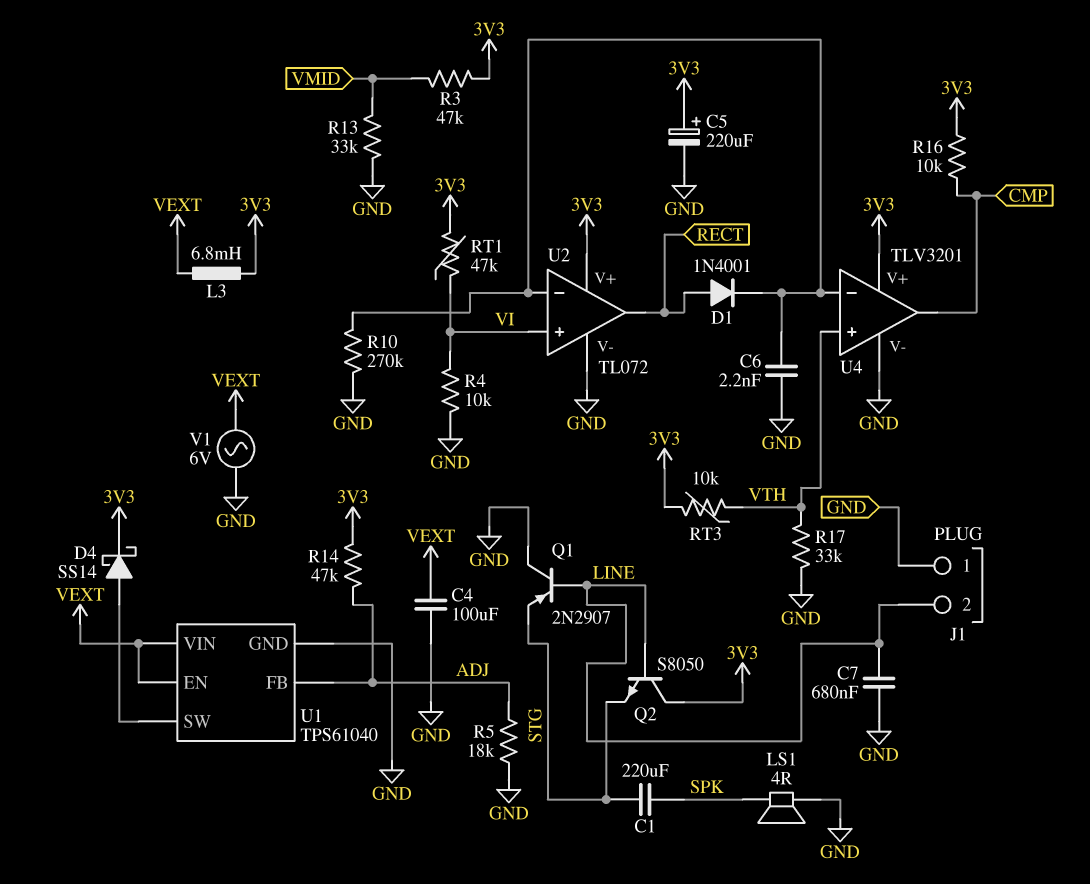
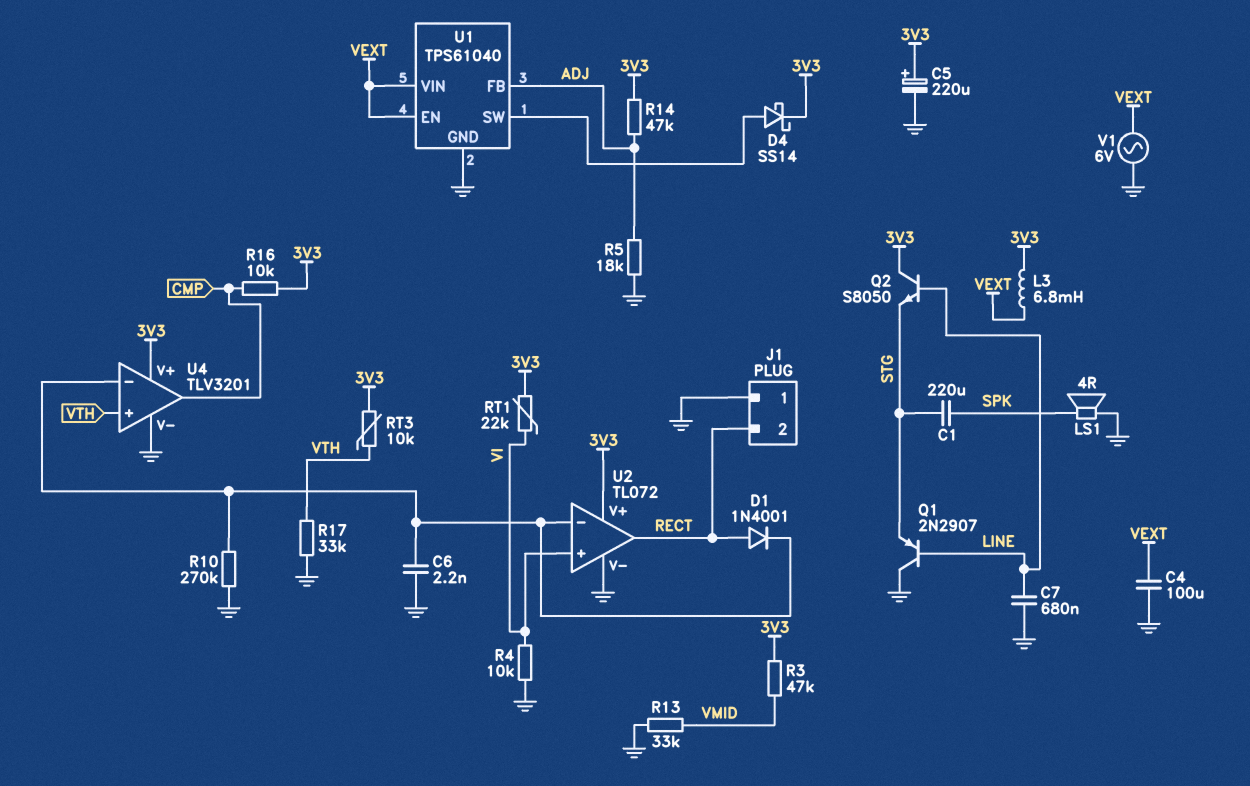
J1 pin 2: LINE -> RECT
RT1: 47k (3V3, VI) -> 22k (3V3, VI)

